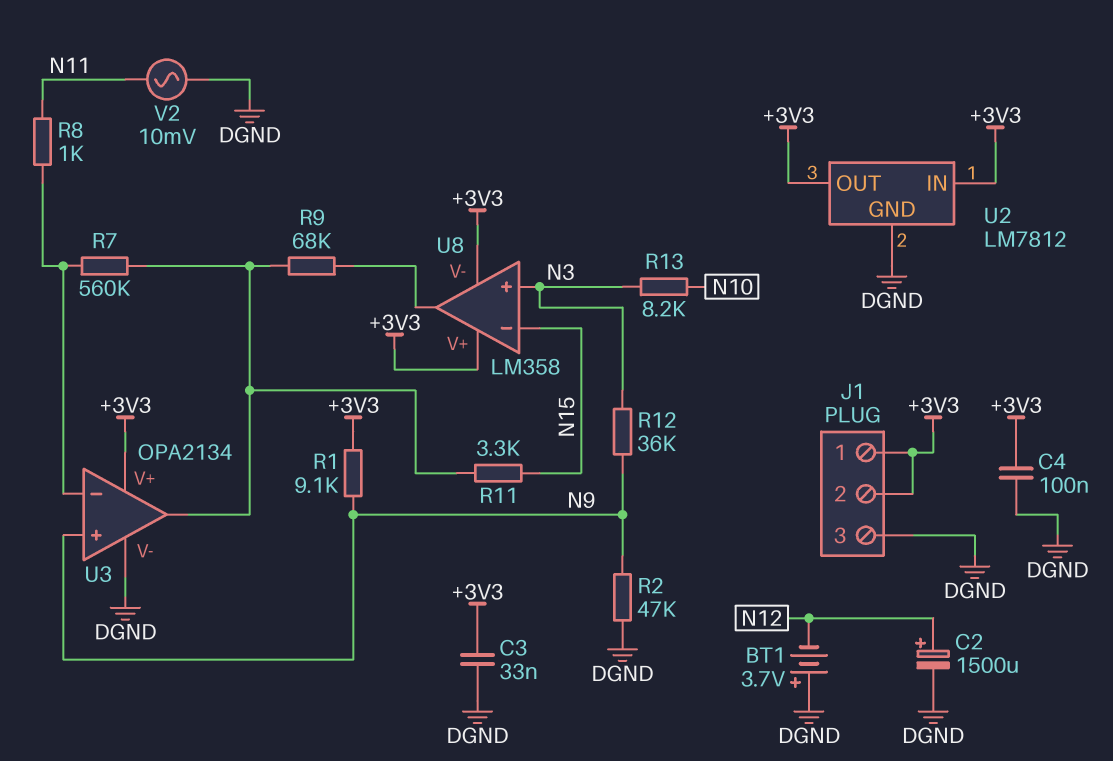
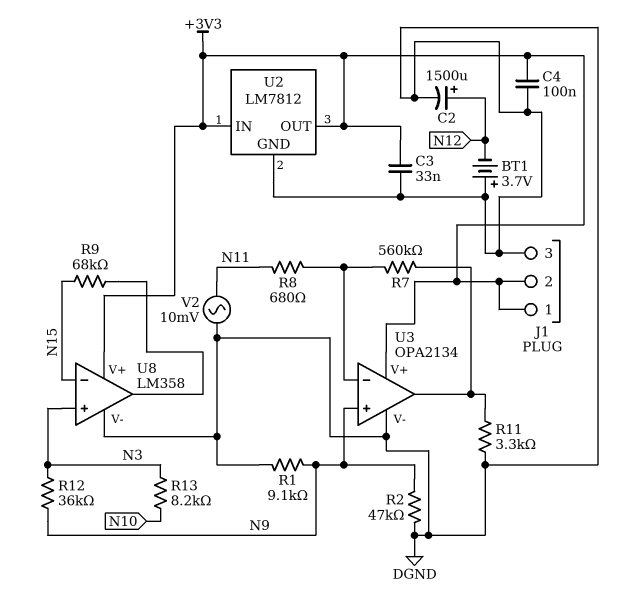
R1: 9.1k (+3V3, N9) -> 9.1k (DGND, N9)
R8: 1k (N11, U3/in-) -> 680 (N11, U3/in-)
R9: 68k (U3/out, U8/out) -> 68k (N15, U8/out)
R11: 3.3k (N15, U3/out) -> 3.3k (DGND, U3/out)
U8 pin V-: +3V3 -> DGND

